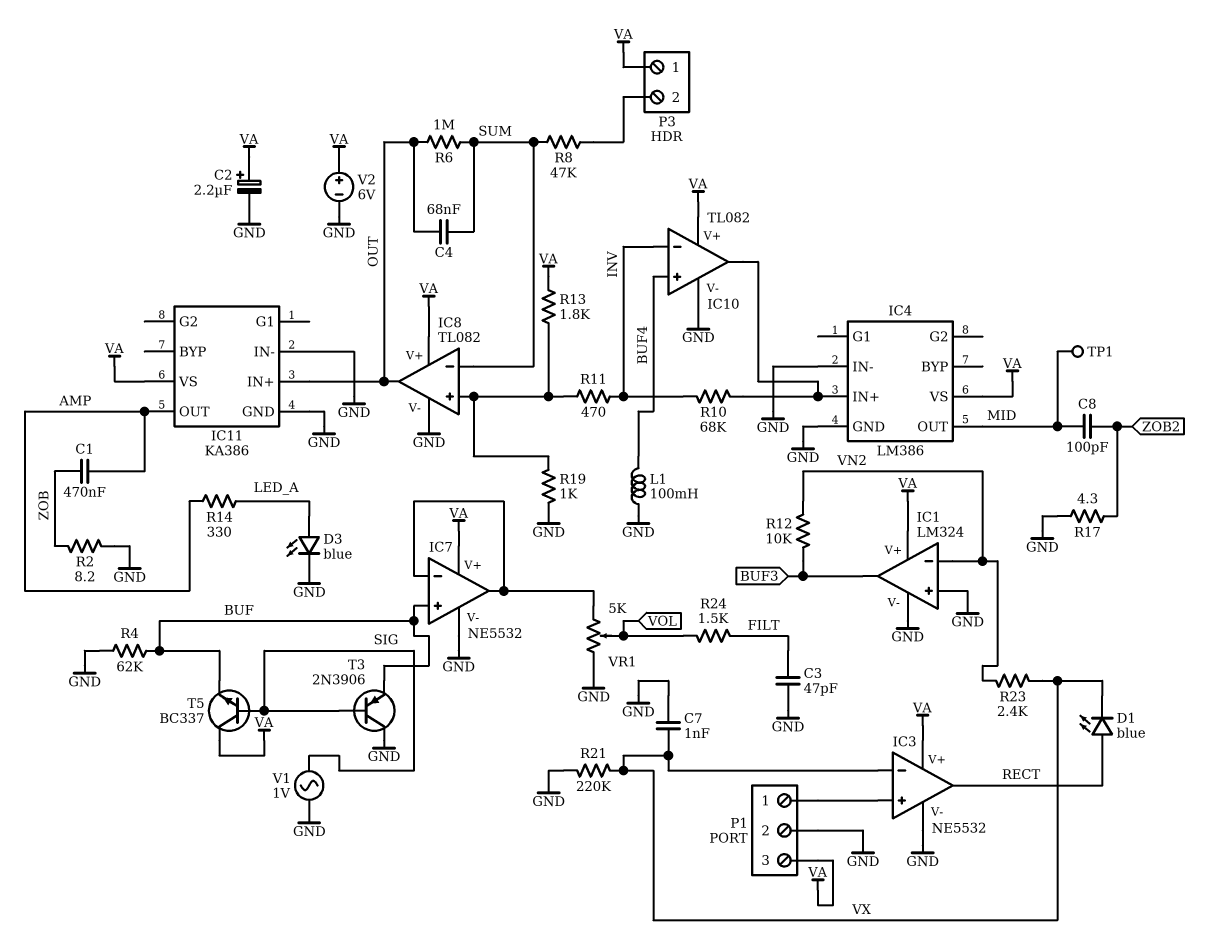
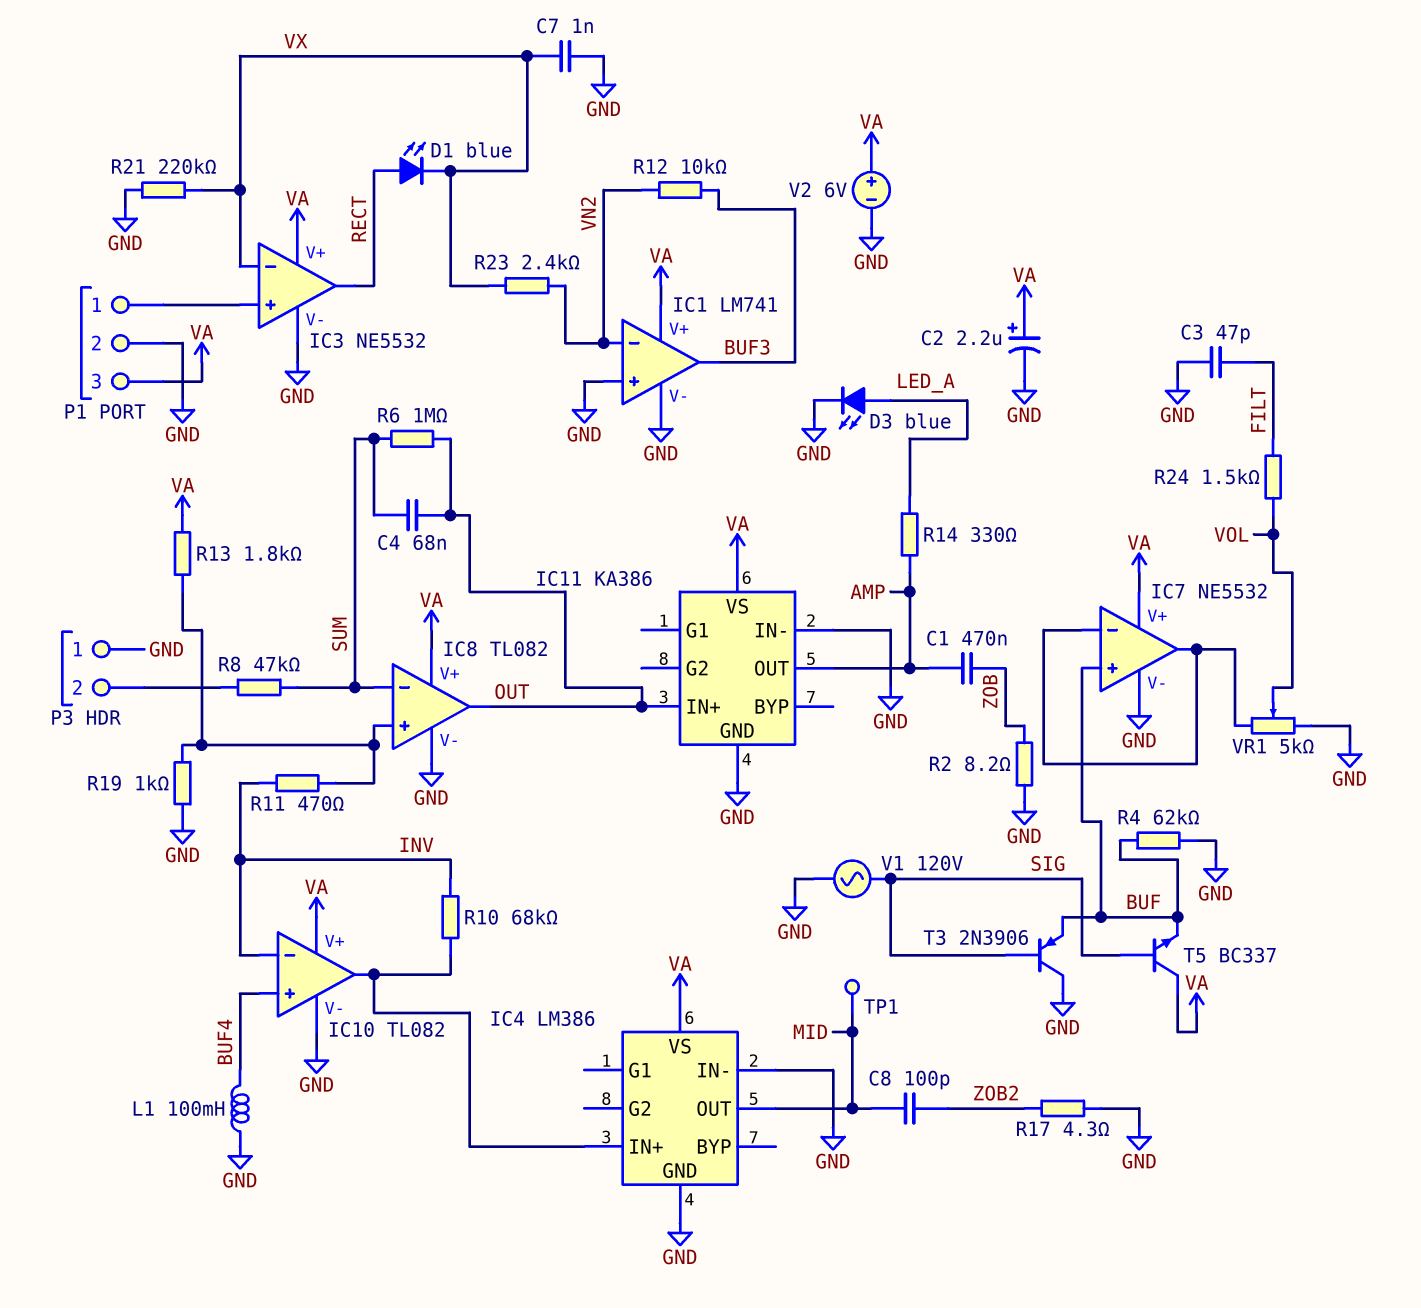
IC1: LM324 -> LM741
P3 pin 1: VA -> GND
V1: AC 1V (GND, SIG) -> AC 120V (GND, SIG)

